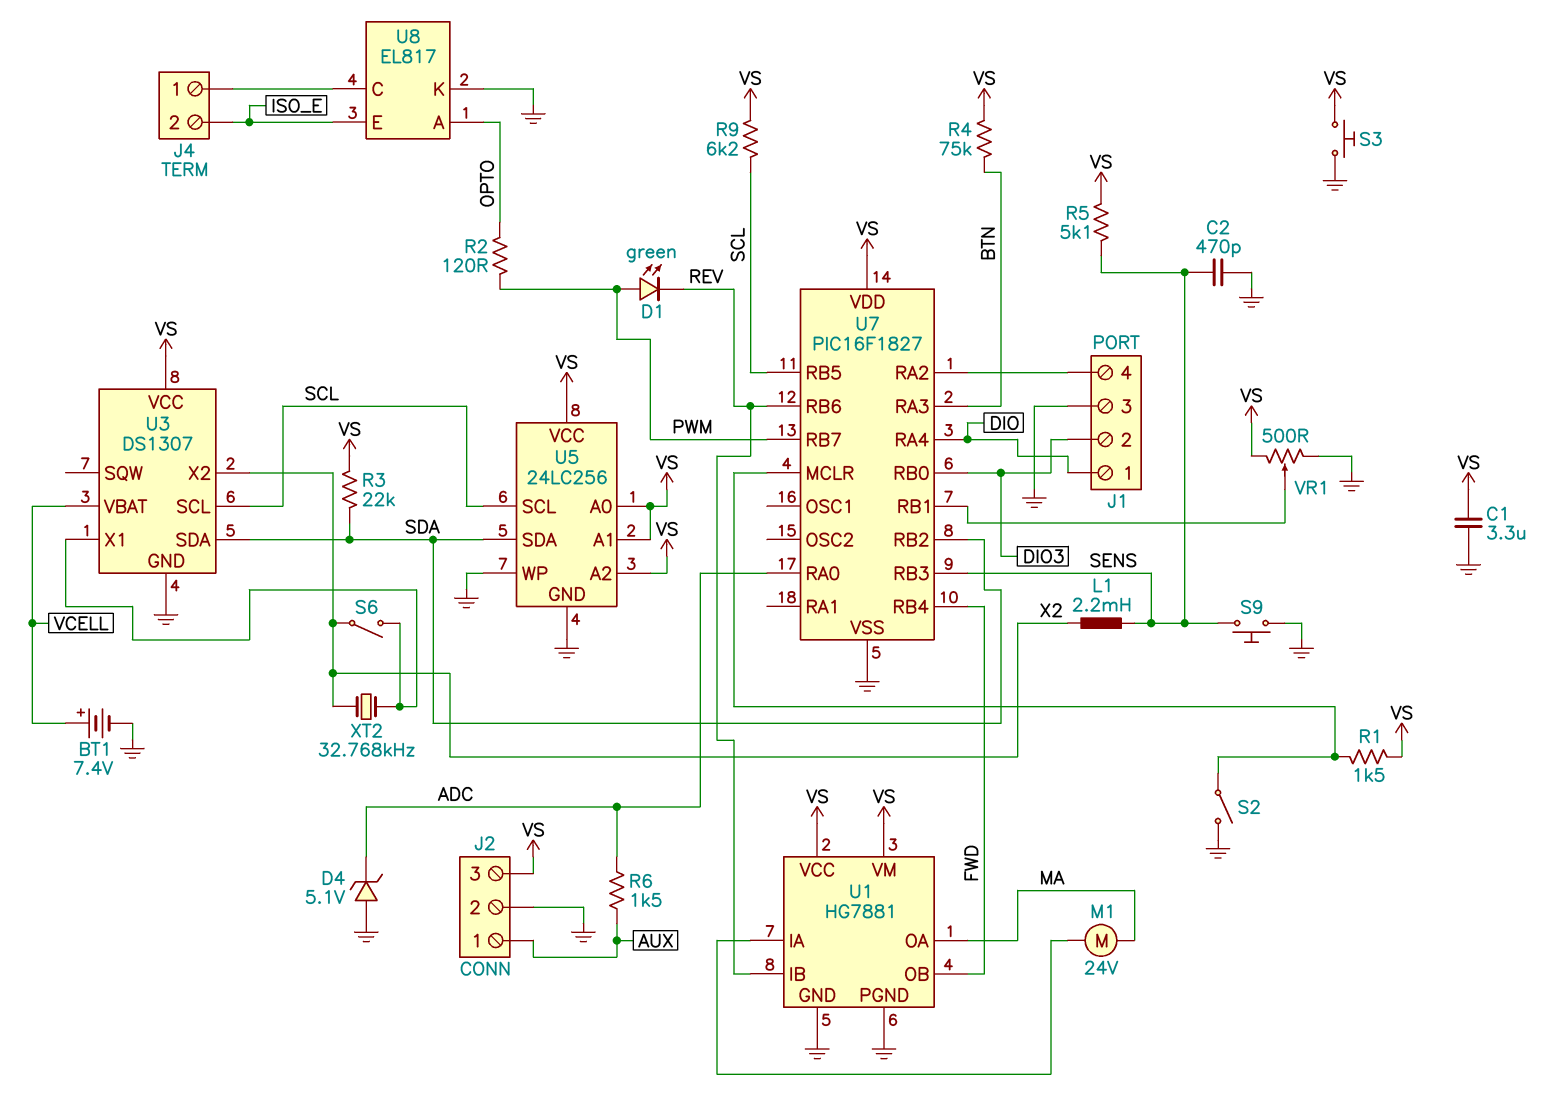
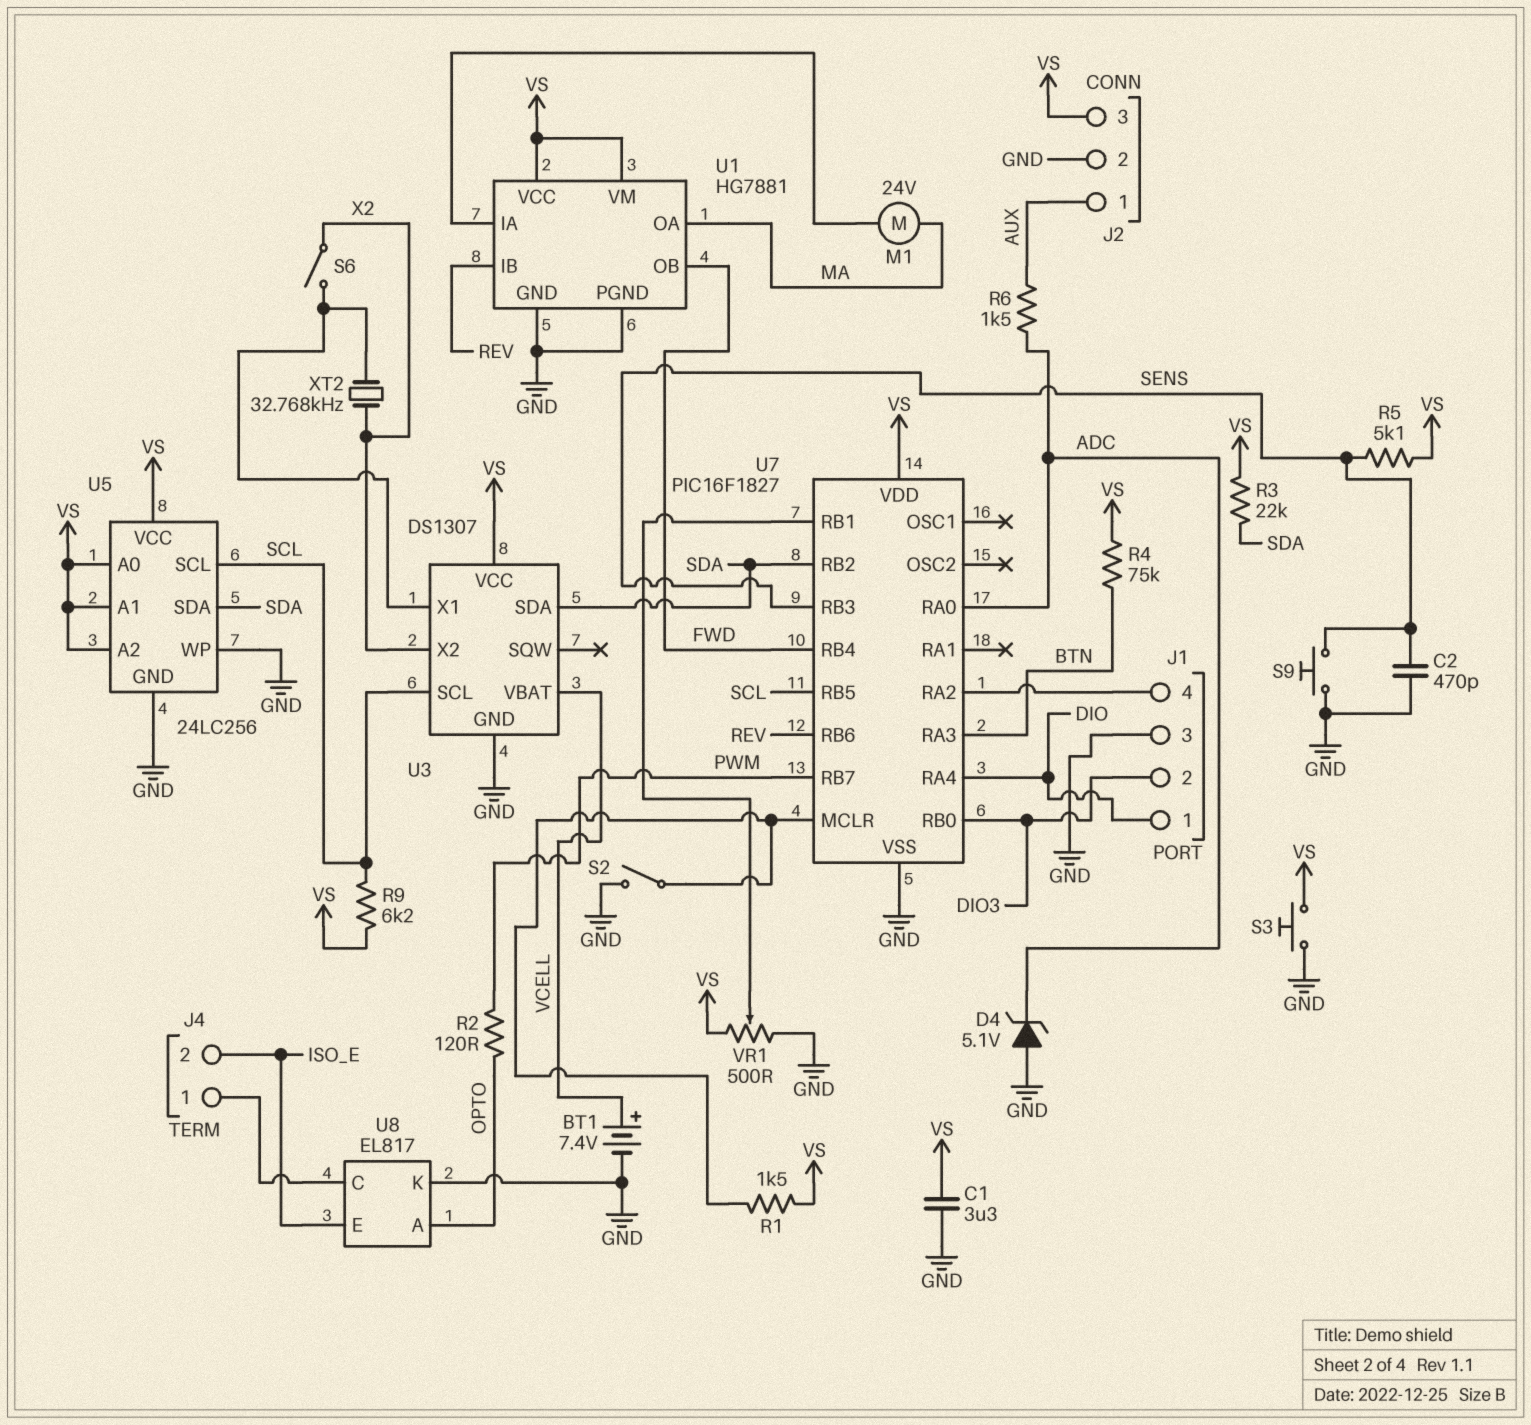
D1: LED green (A PWM, K REV) -> none
L1: 2.2mH (SENS, X2) -> none

